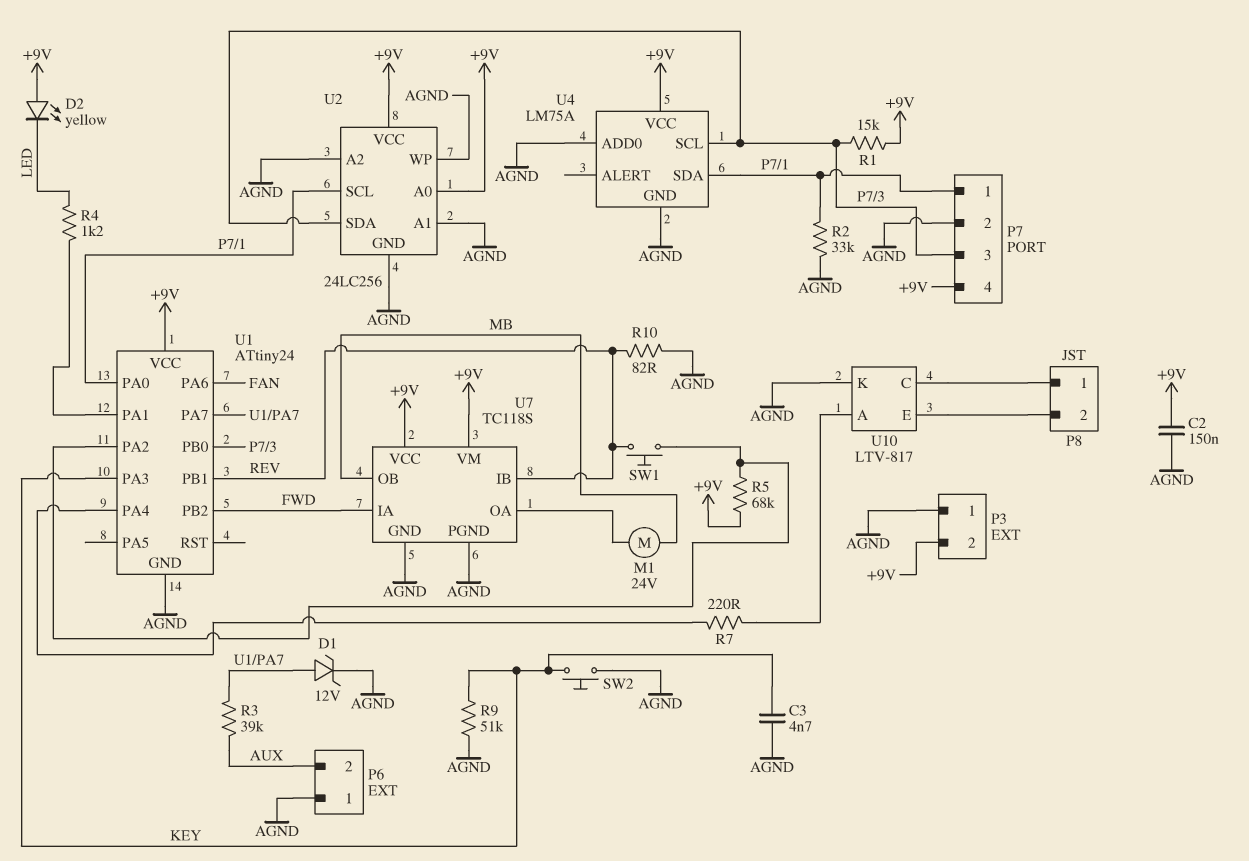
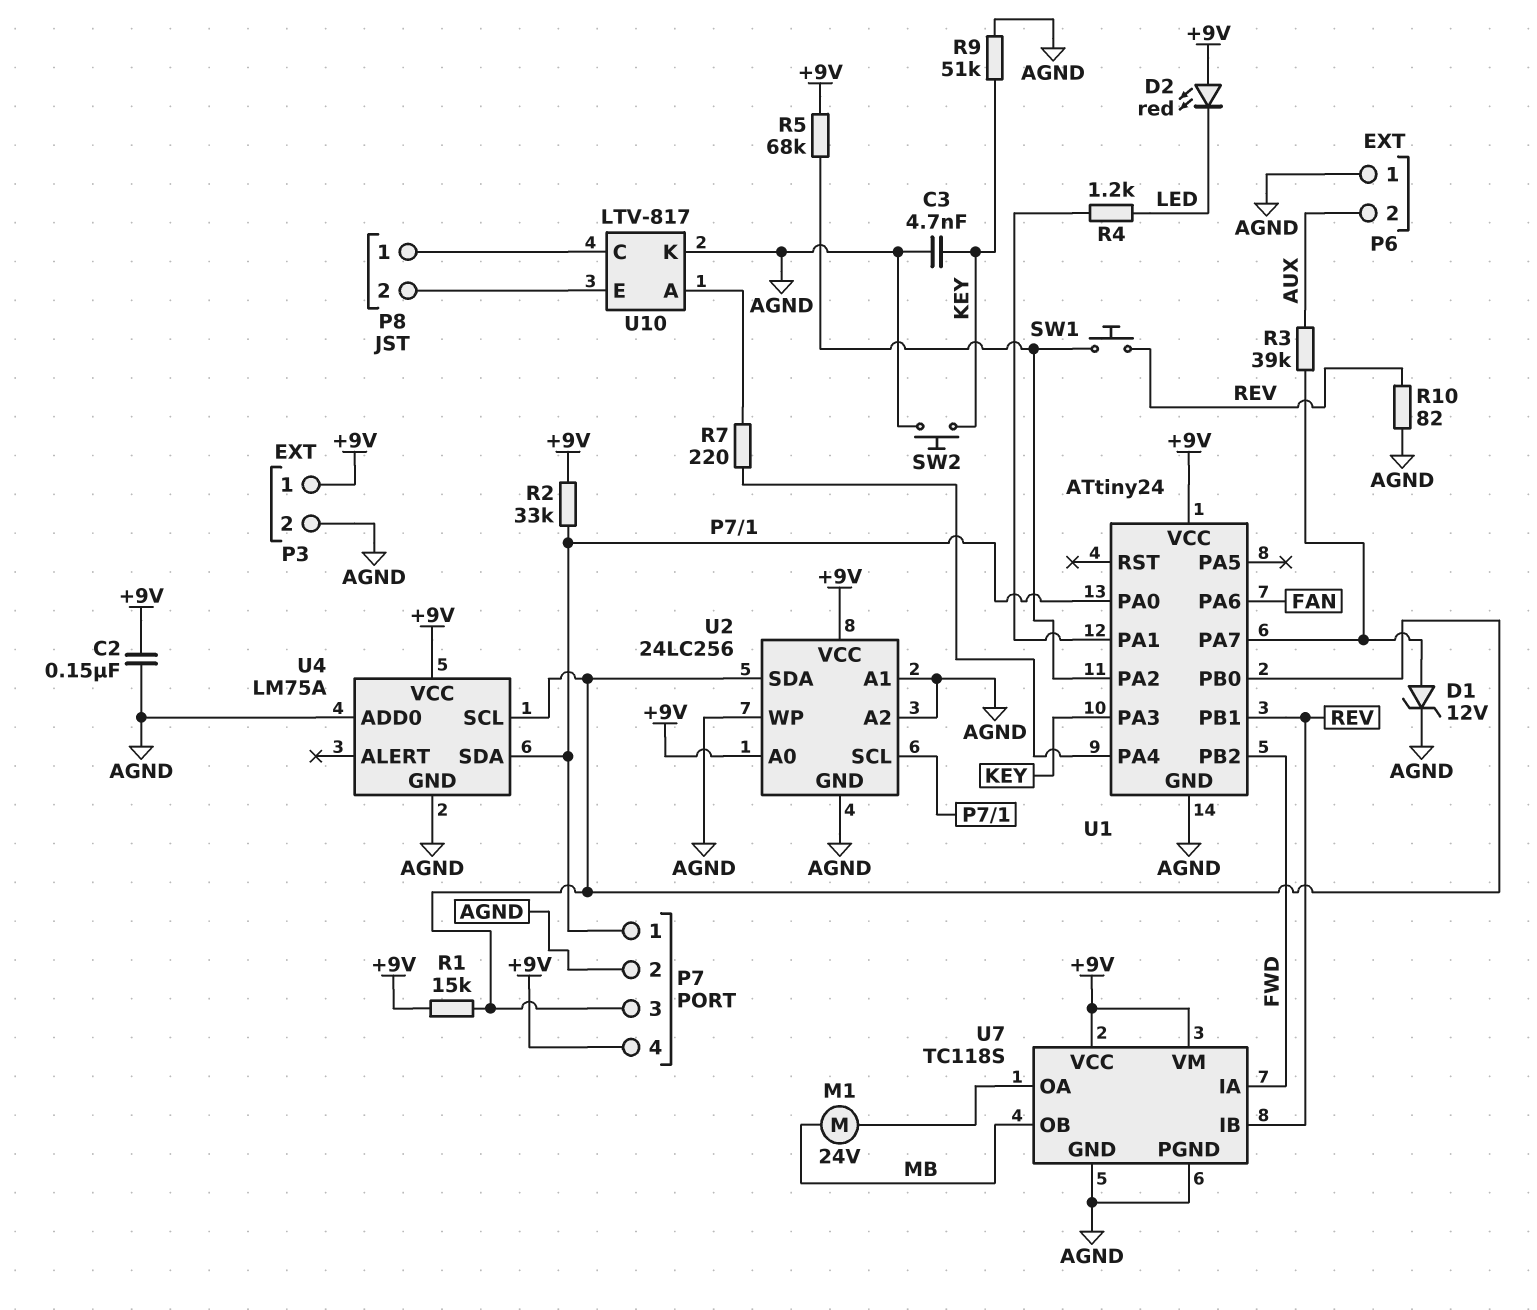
D2: LED yellow (A +9V, K LED) -> LED red (A +9V, K LED)
P3 pin 1: AGND -> +9V
P3 pin 2: +9V -> AGND
R2: 33k (AGND, P7/1) -> 33k (+9V, P7/1)

